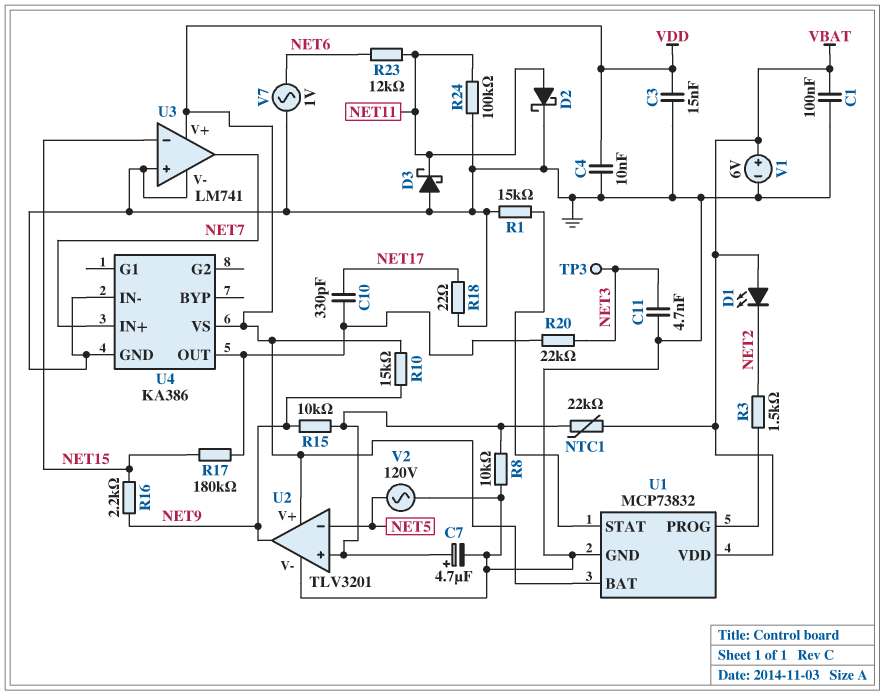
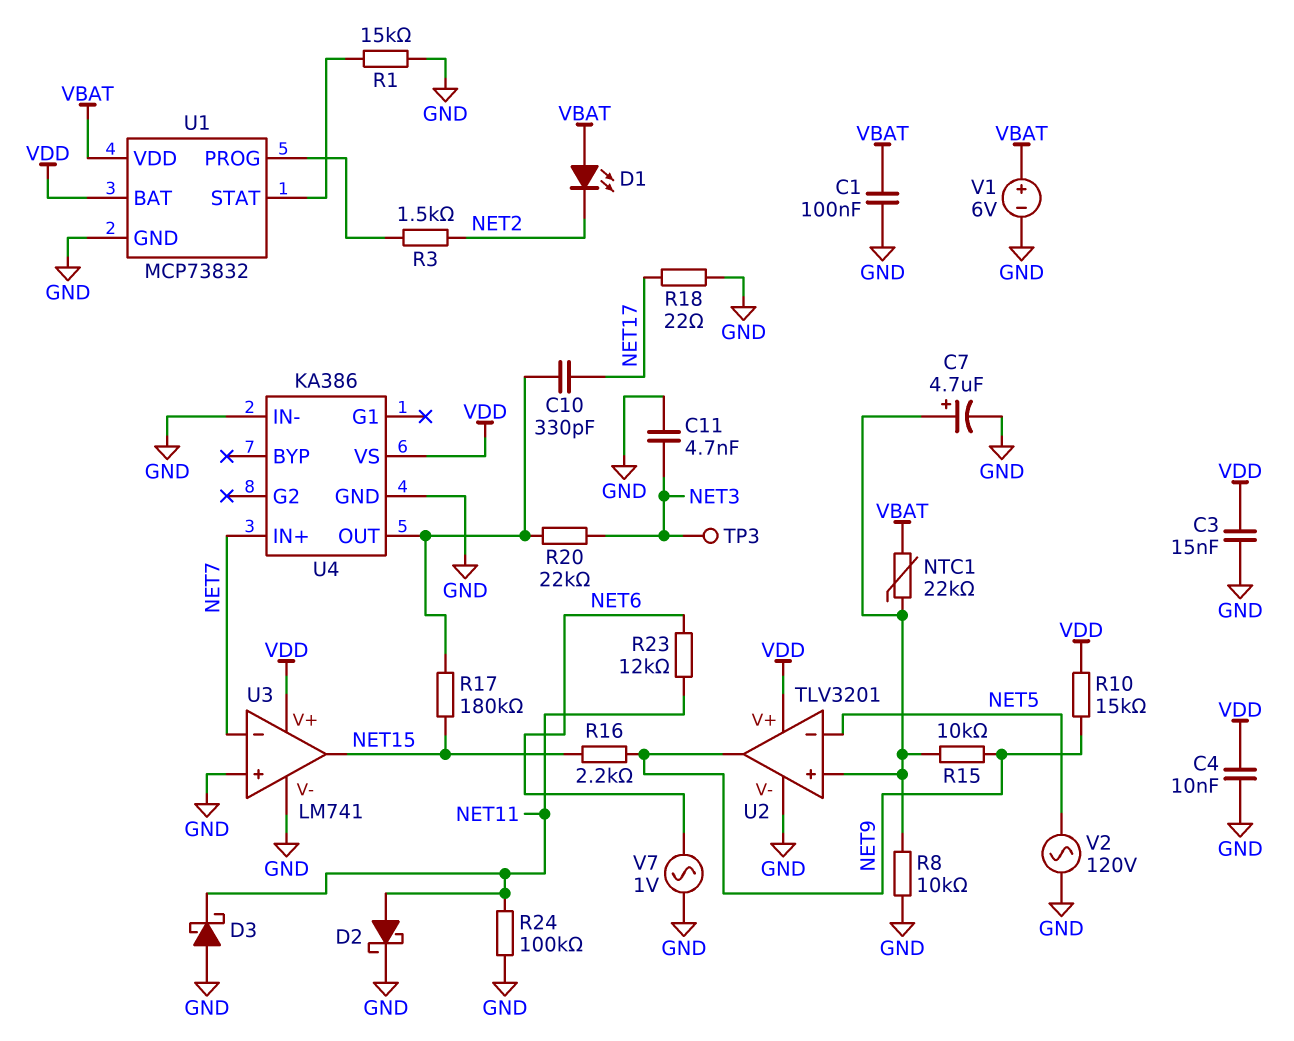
U3 pin in-: NET15 -> NET7
U3 pin out: NET7 -> NET15

